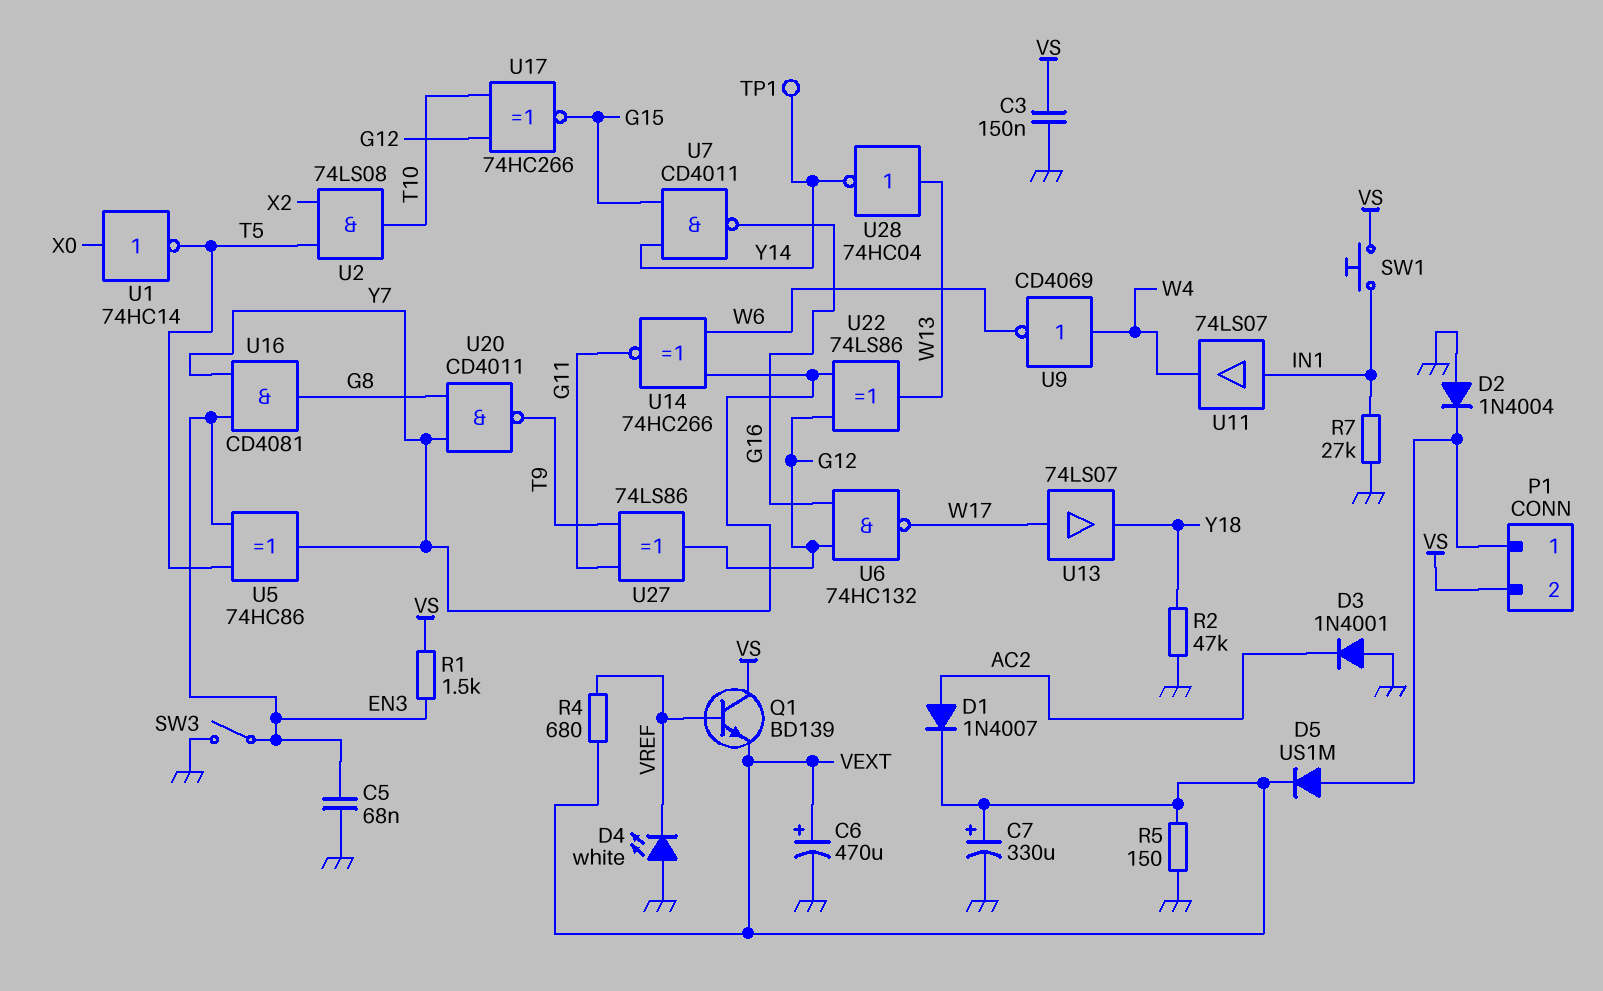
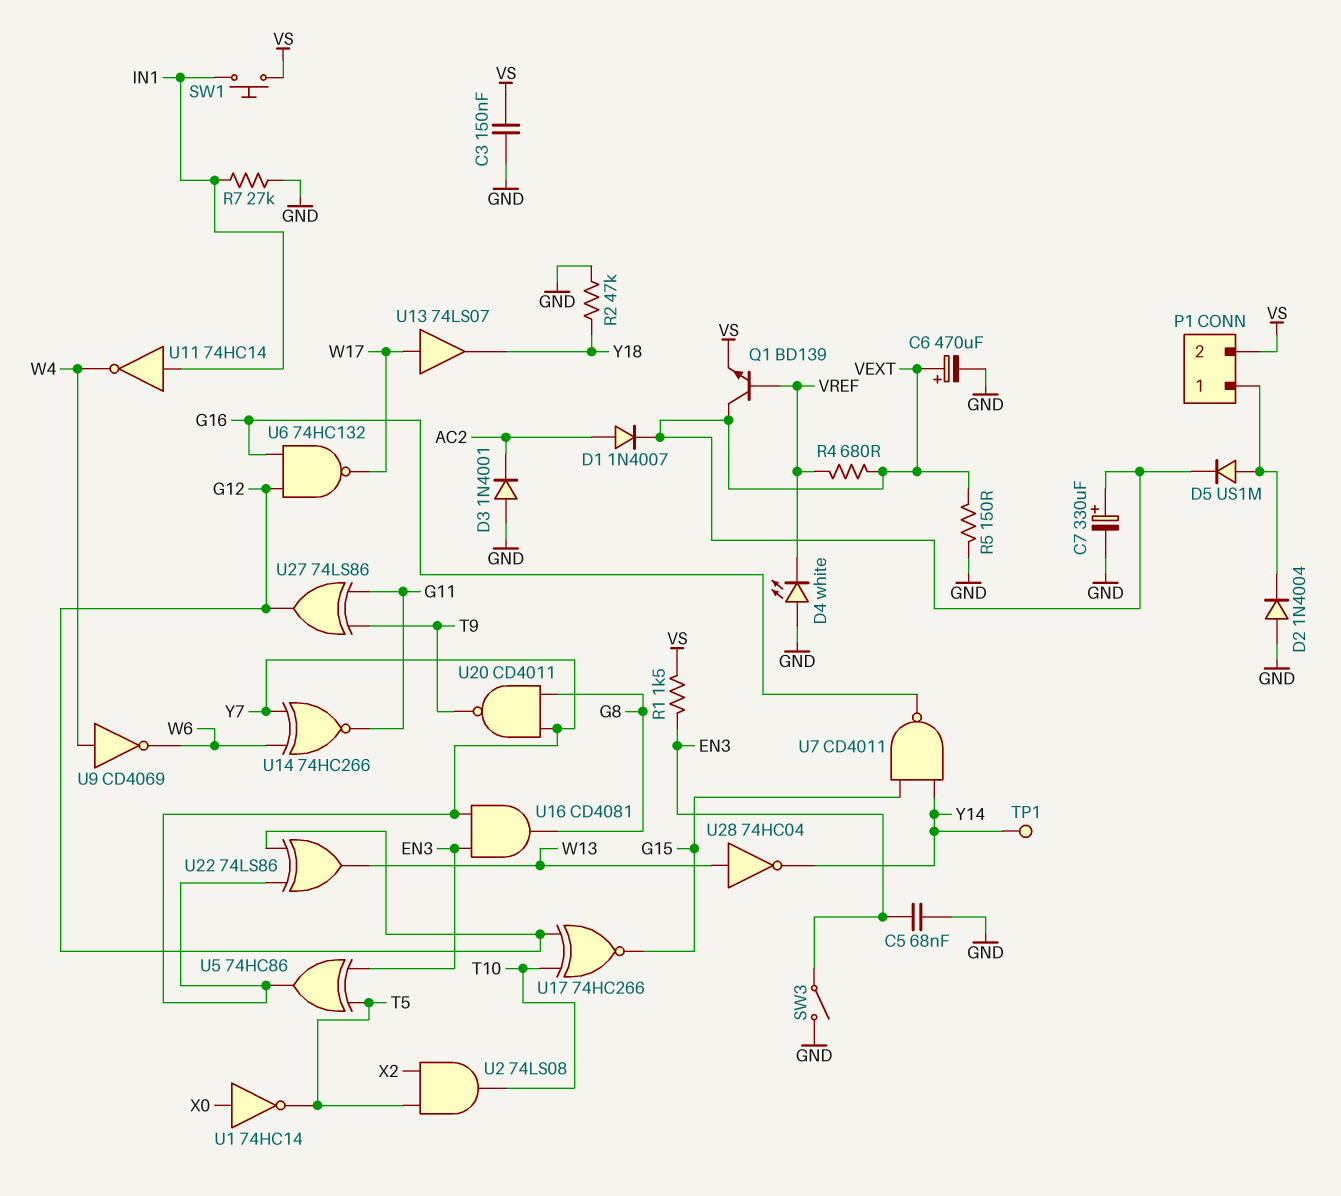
Q1: NPN BD139 (B VREF, C VS, E VEXT) -> NPN BD139 (B VREF, C VEXT, E VS)
U11: buffer 74LS07 (in IN1, out W4) -> NOT 74HC14 (in IN1, out W4)

